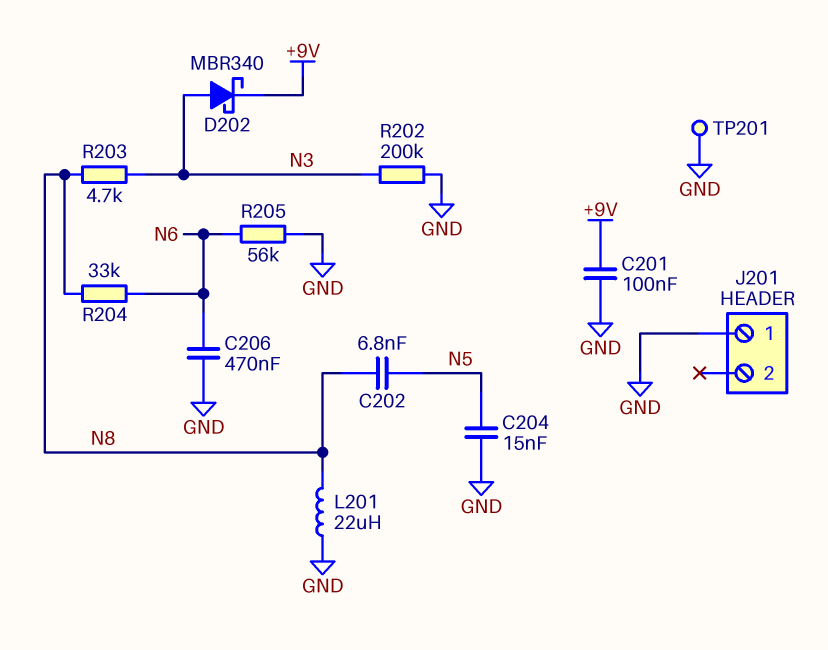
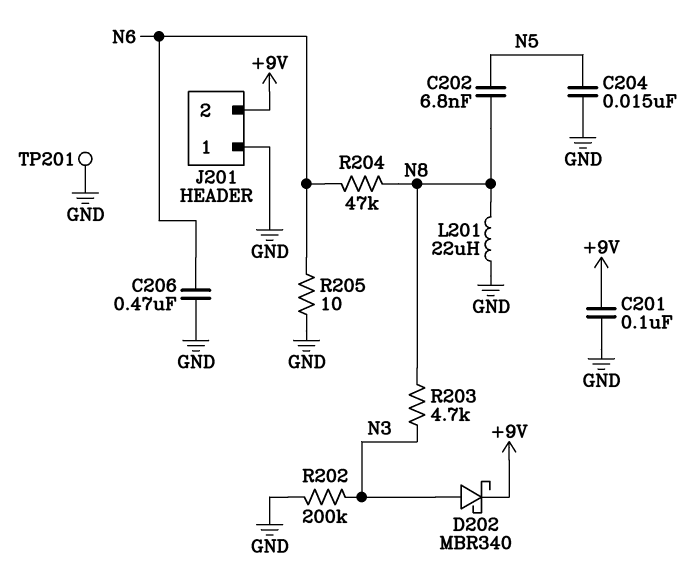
J201 pin 2: none -> +9V
R204: 33k (N6, N8) -> 47k (N6, N8)
R205: 56k (GND, N6) -> 10 (GND, N6)

